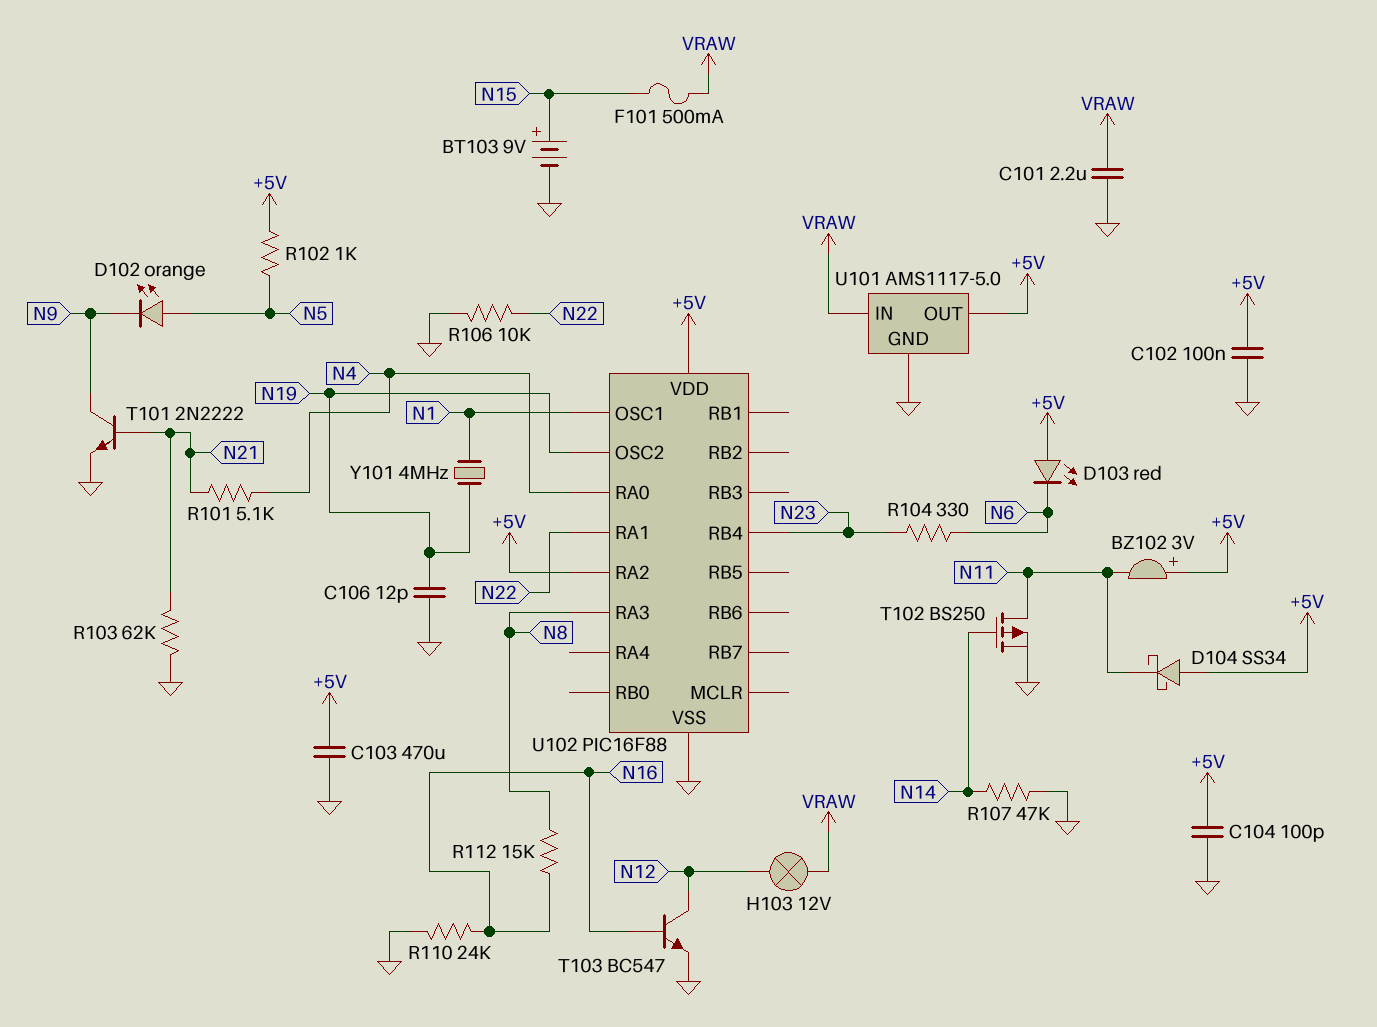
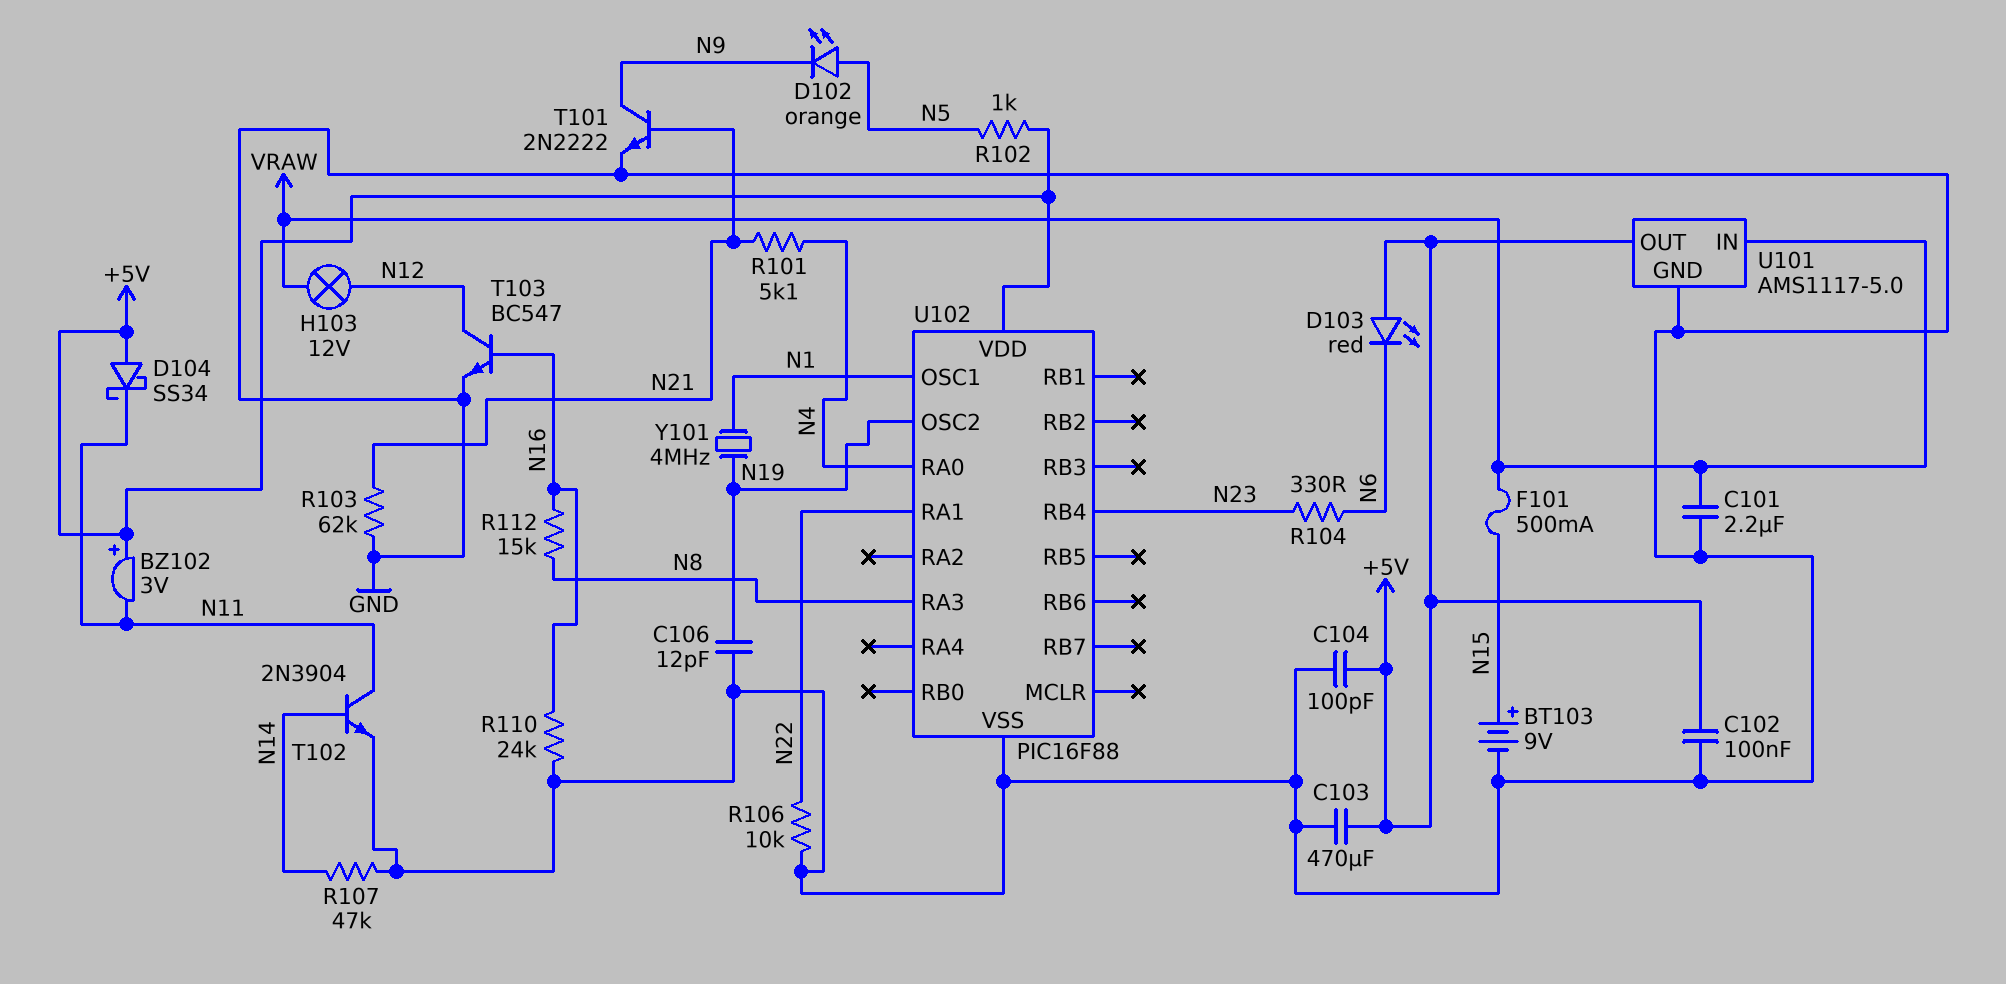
T102: PMOS BS250 (G N14, D N11, S GND) -> NPN 2N3904 (B N14, C N11, E GND)
U102 pin RA2: +5V -> none

